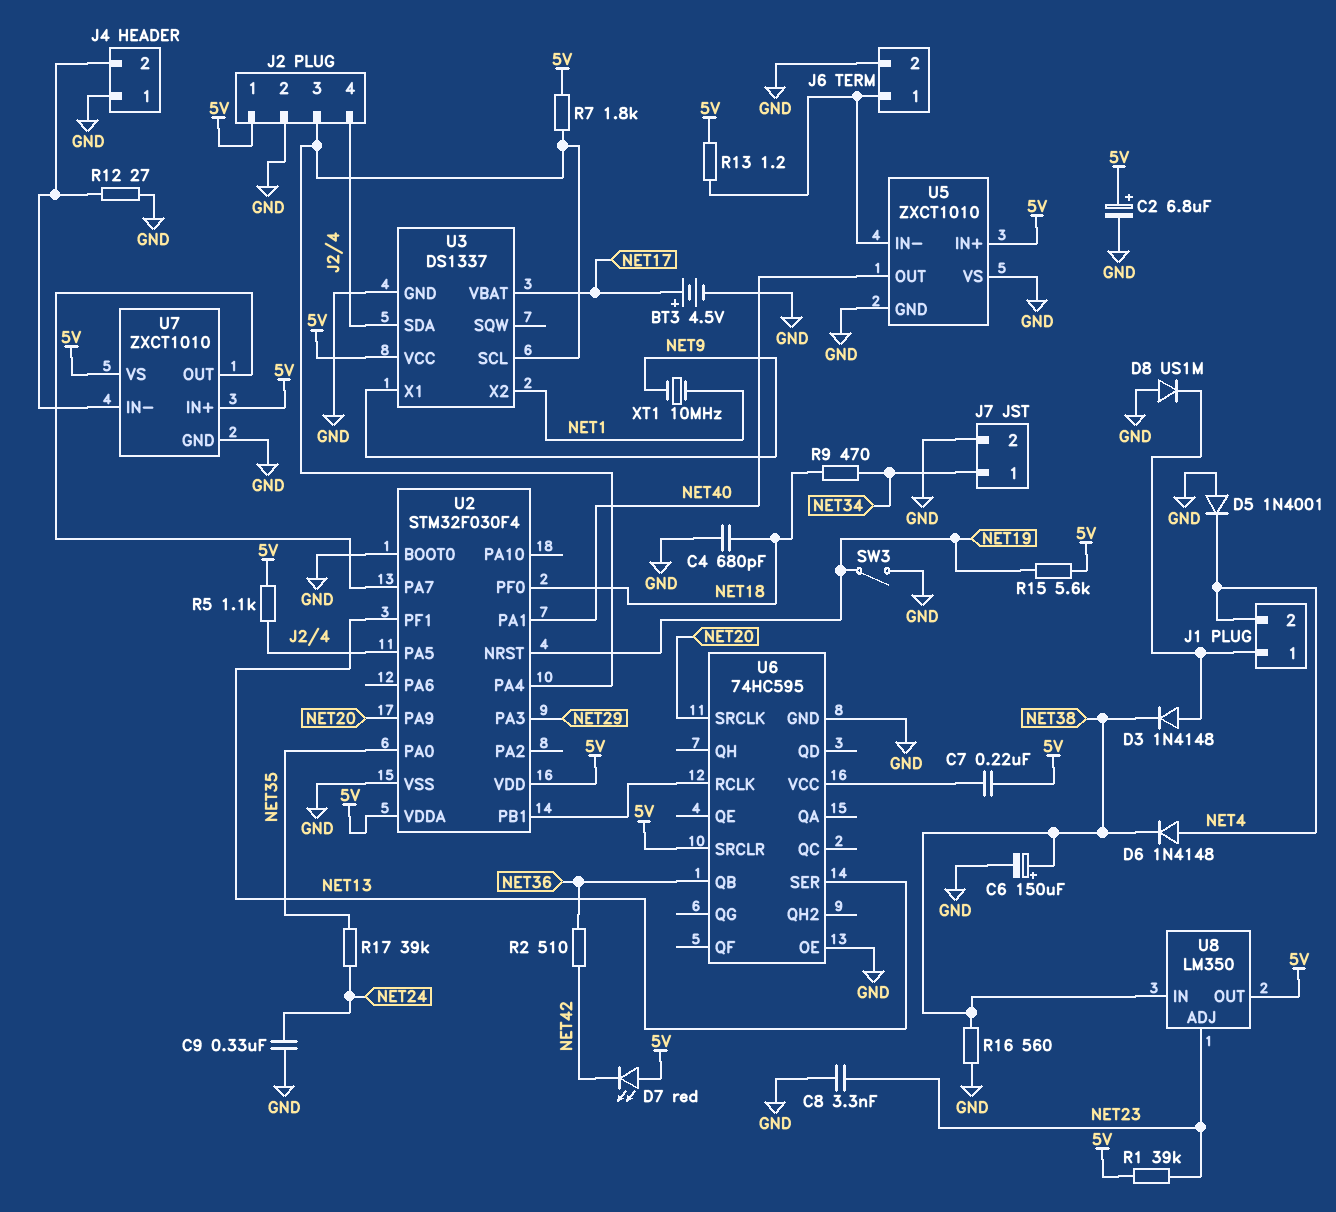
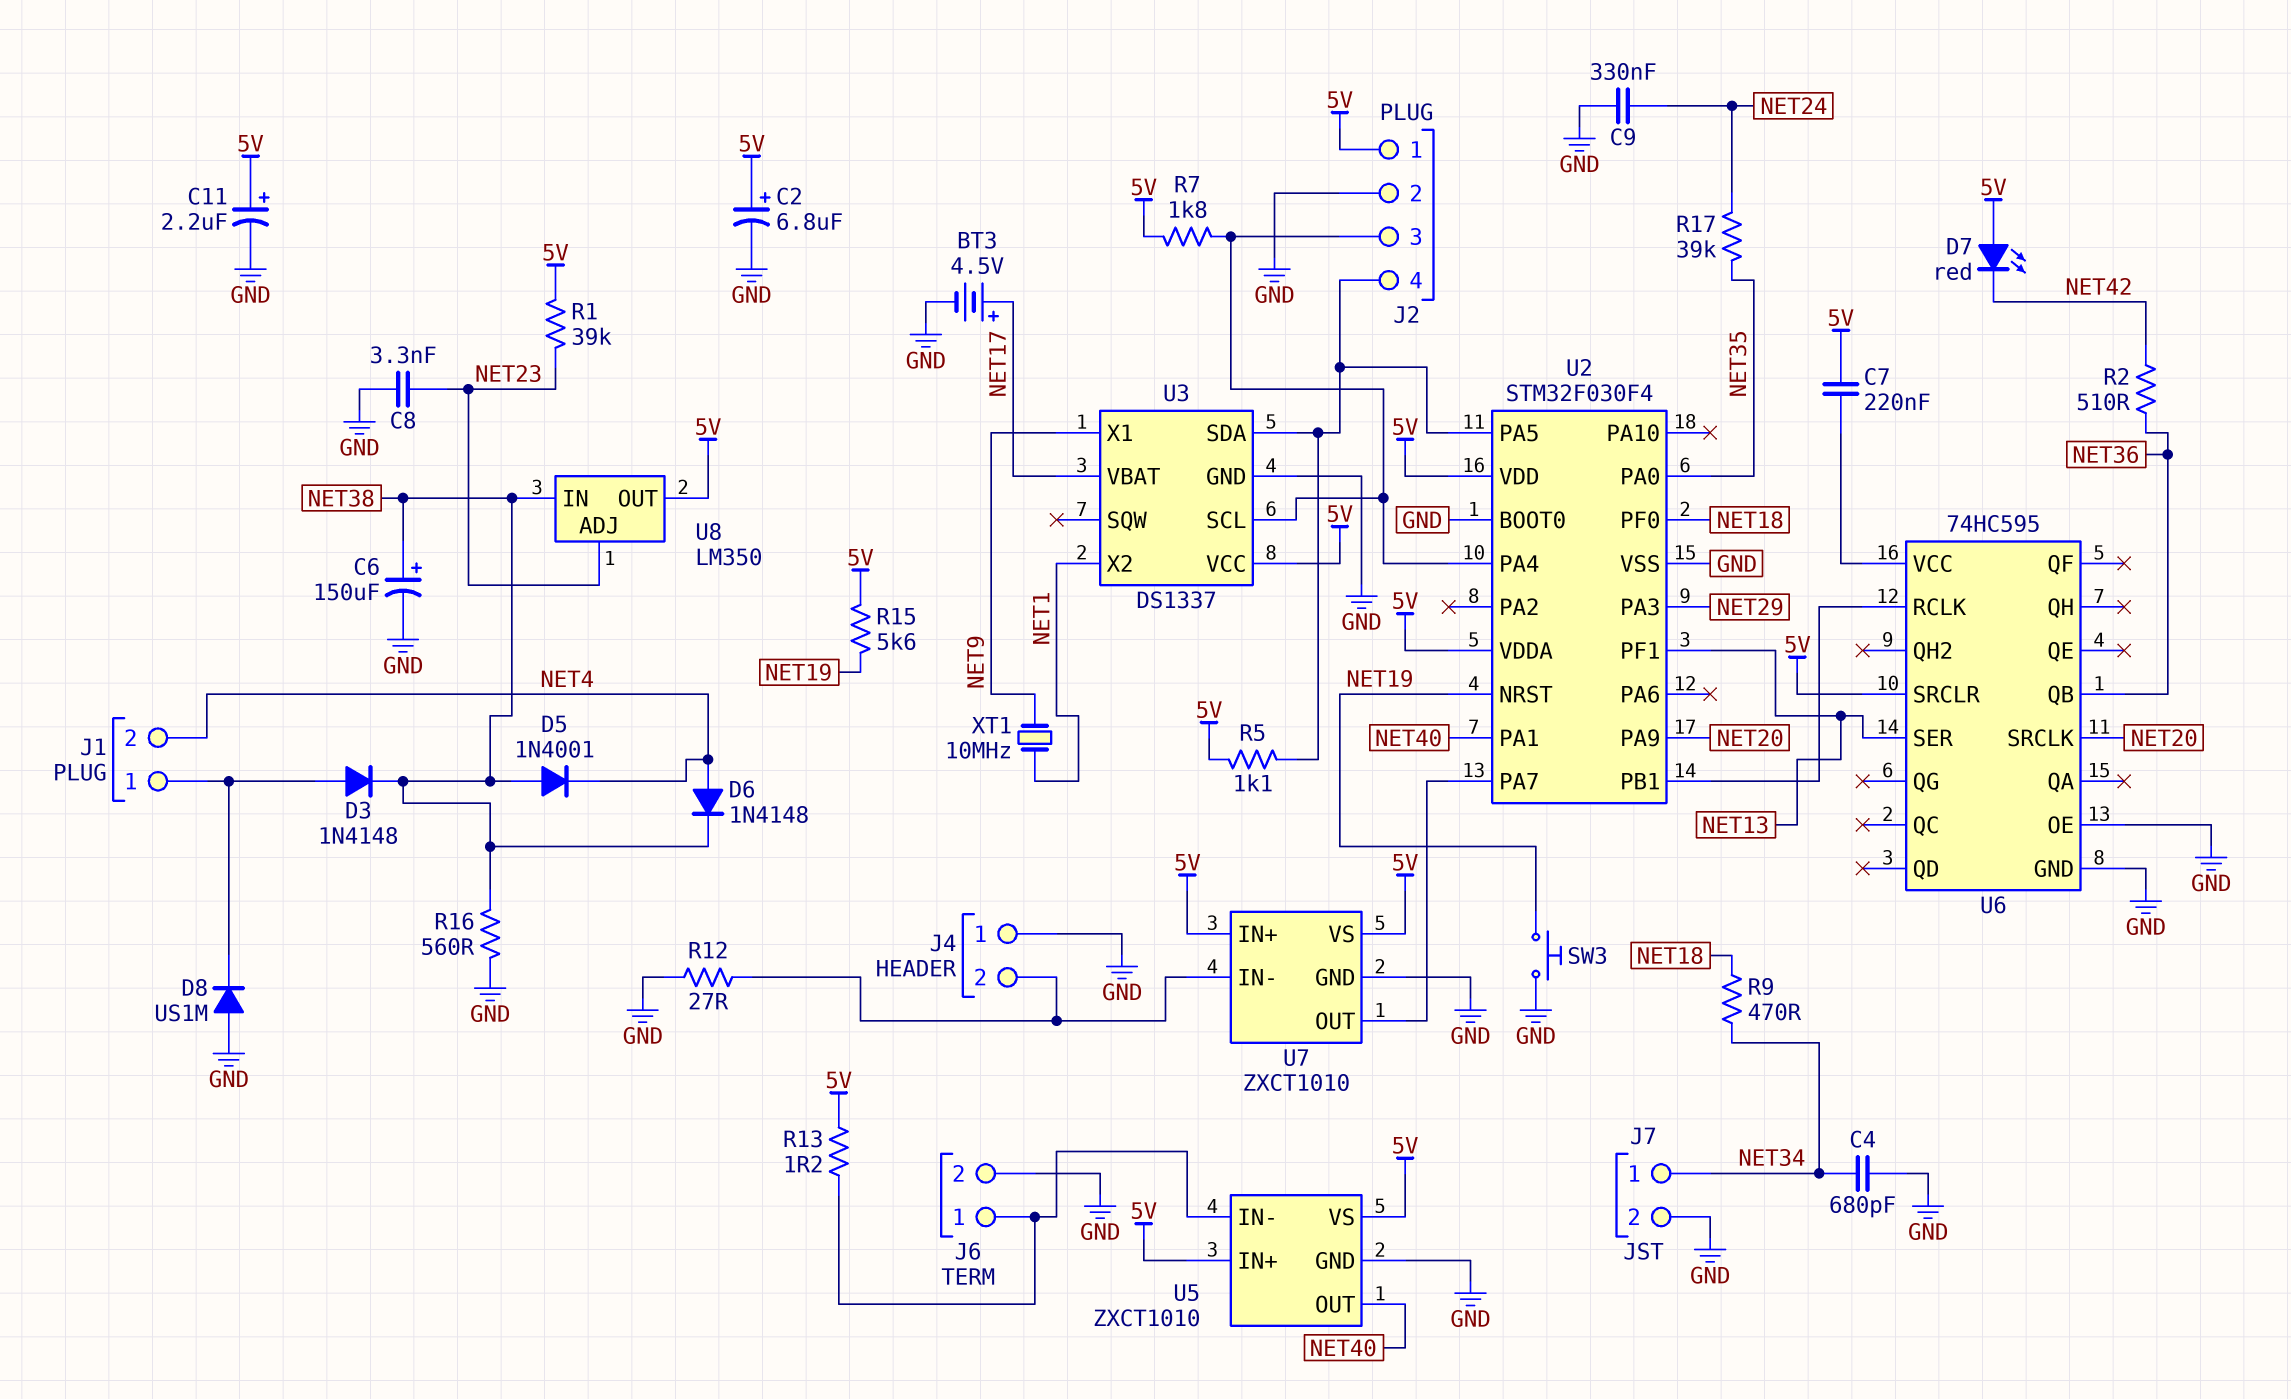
C4: 680pF (GND, NET18) -> 680pF (GND, NET34)
C11: none -> 2.2uF (plus 5V, minus GND)
D5: diode 1N4001 (A GND, K NET4) -> diode 1N4001 (A NET38, K NET4)
SW3: switch (GND, NET19) -> button (GND, NET19)
U5 pin VS: GND -> 5V

